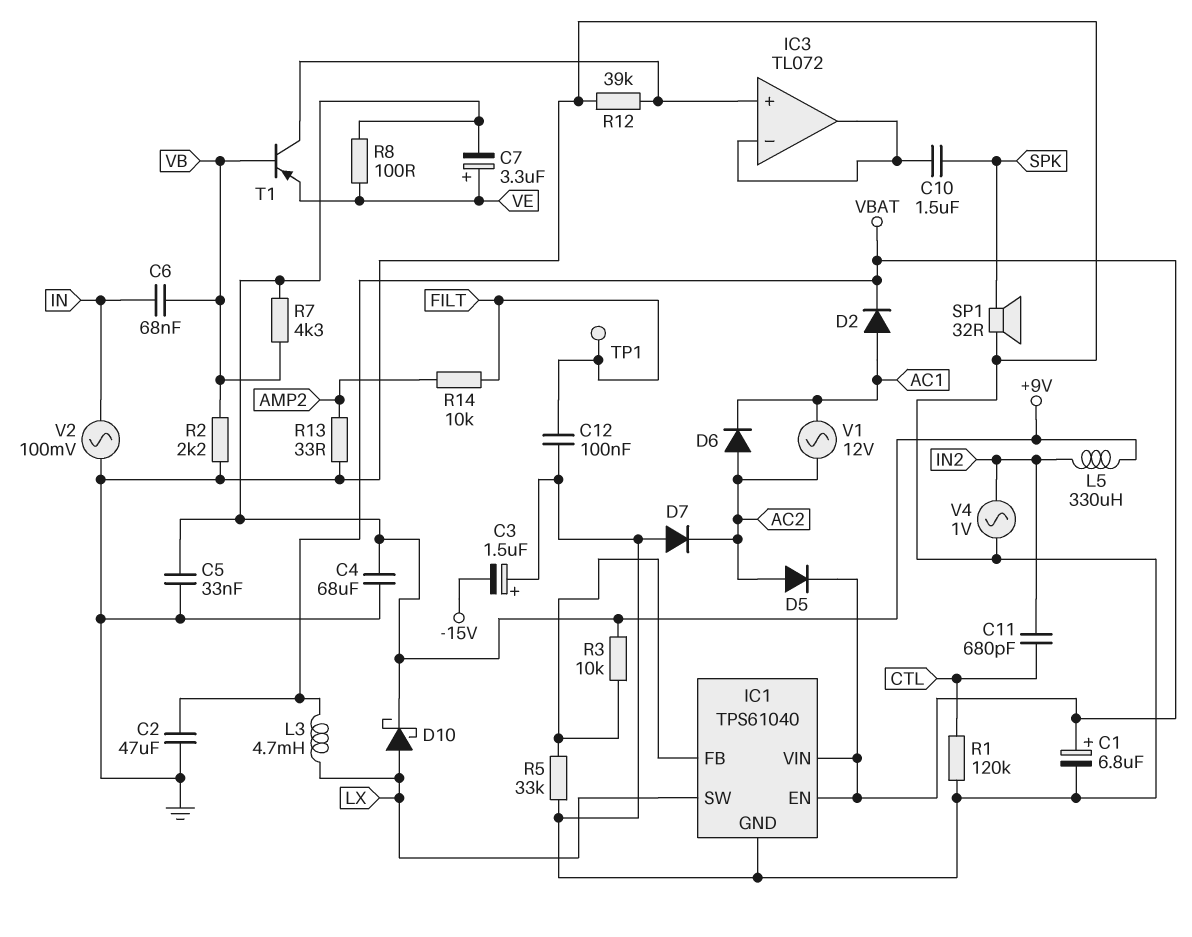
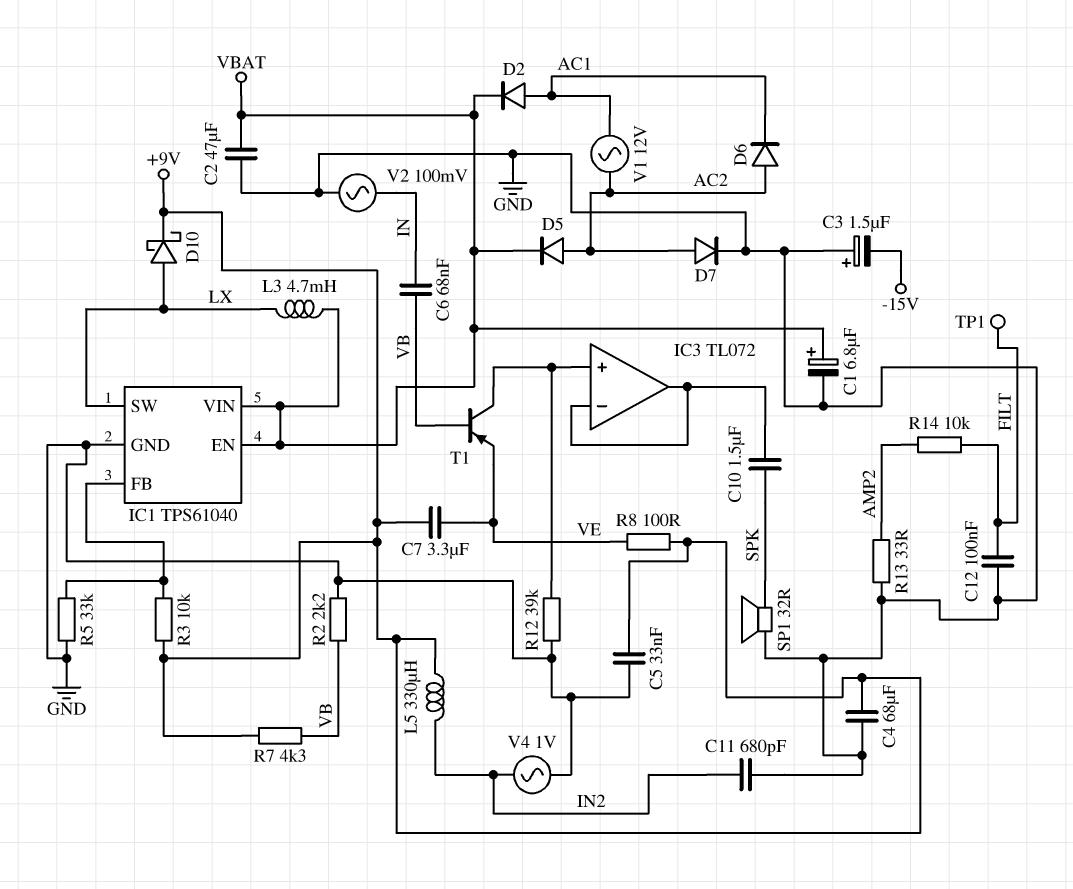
C7: 3.3uF (plus VE, minus +9V) -> 3.3uF (+9V, VE)
C11: 680pF (CTL, IN2) -> 680pF (GND, IN2)
D7: diode (A GND, K AC2) -> diode (A AC2, K GND)
R1: 120k (CTL, GND) -> none

